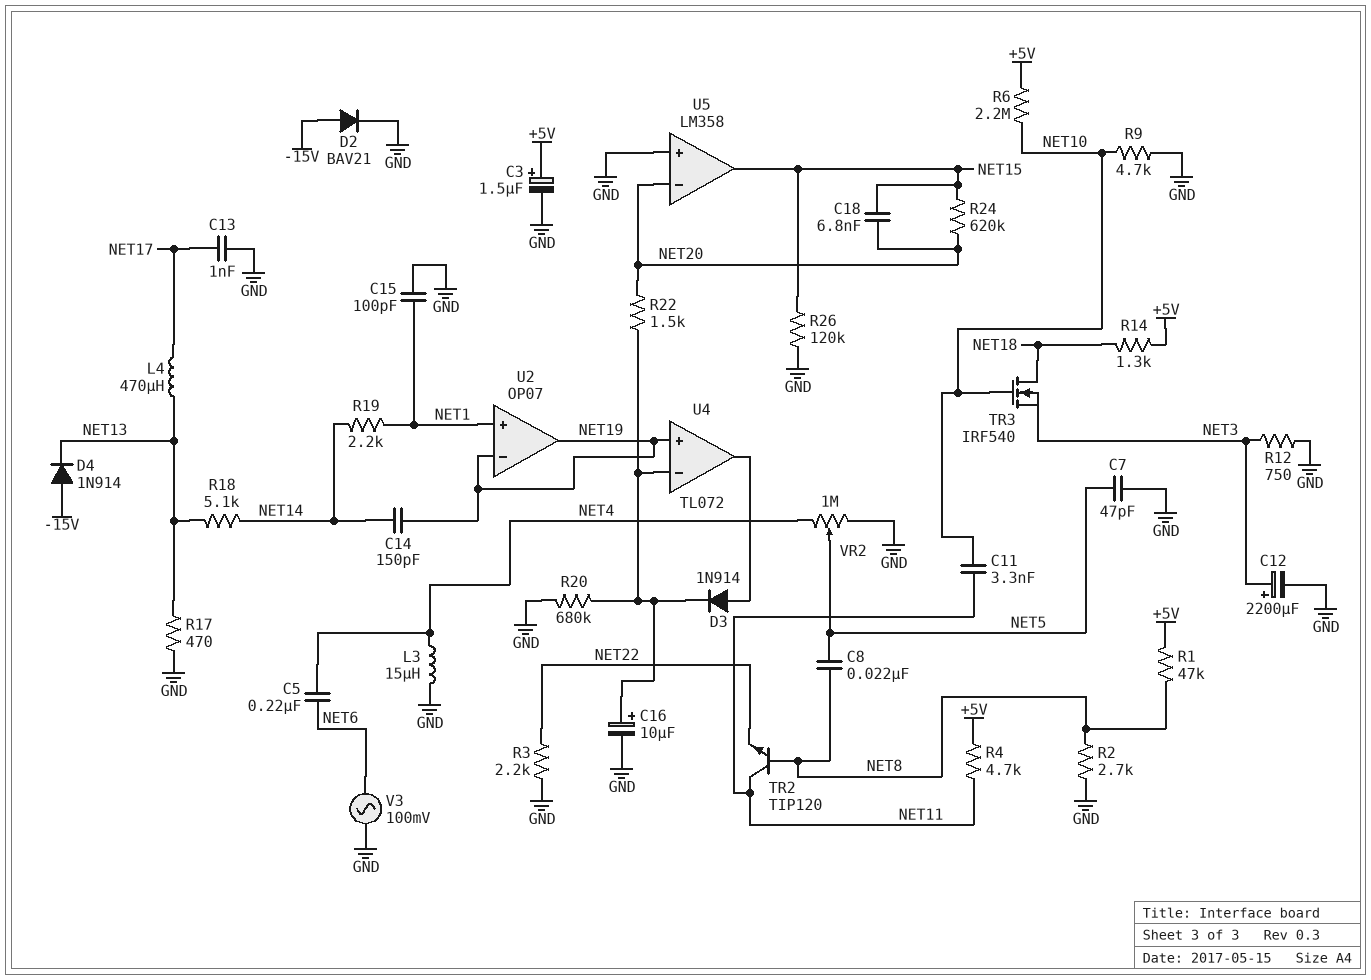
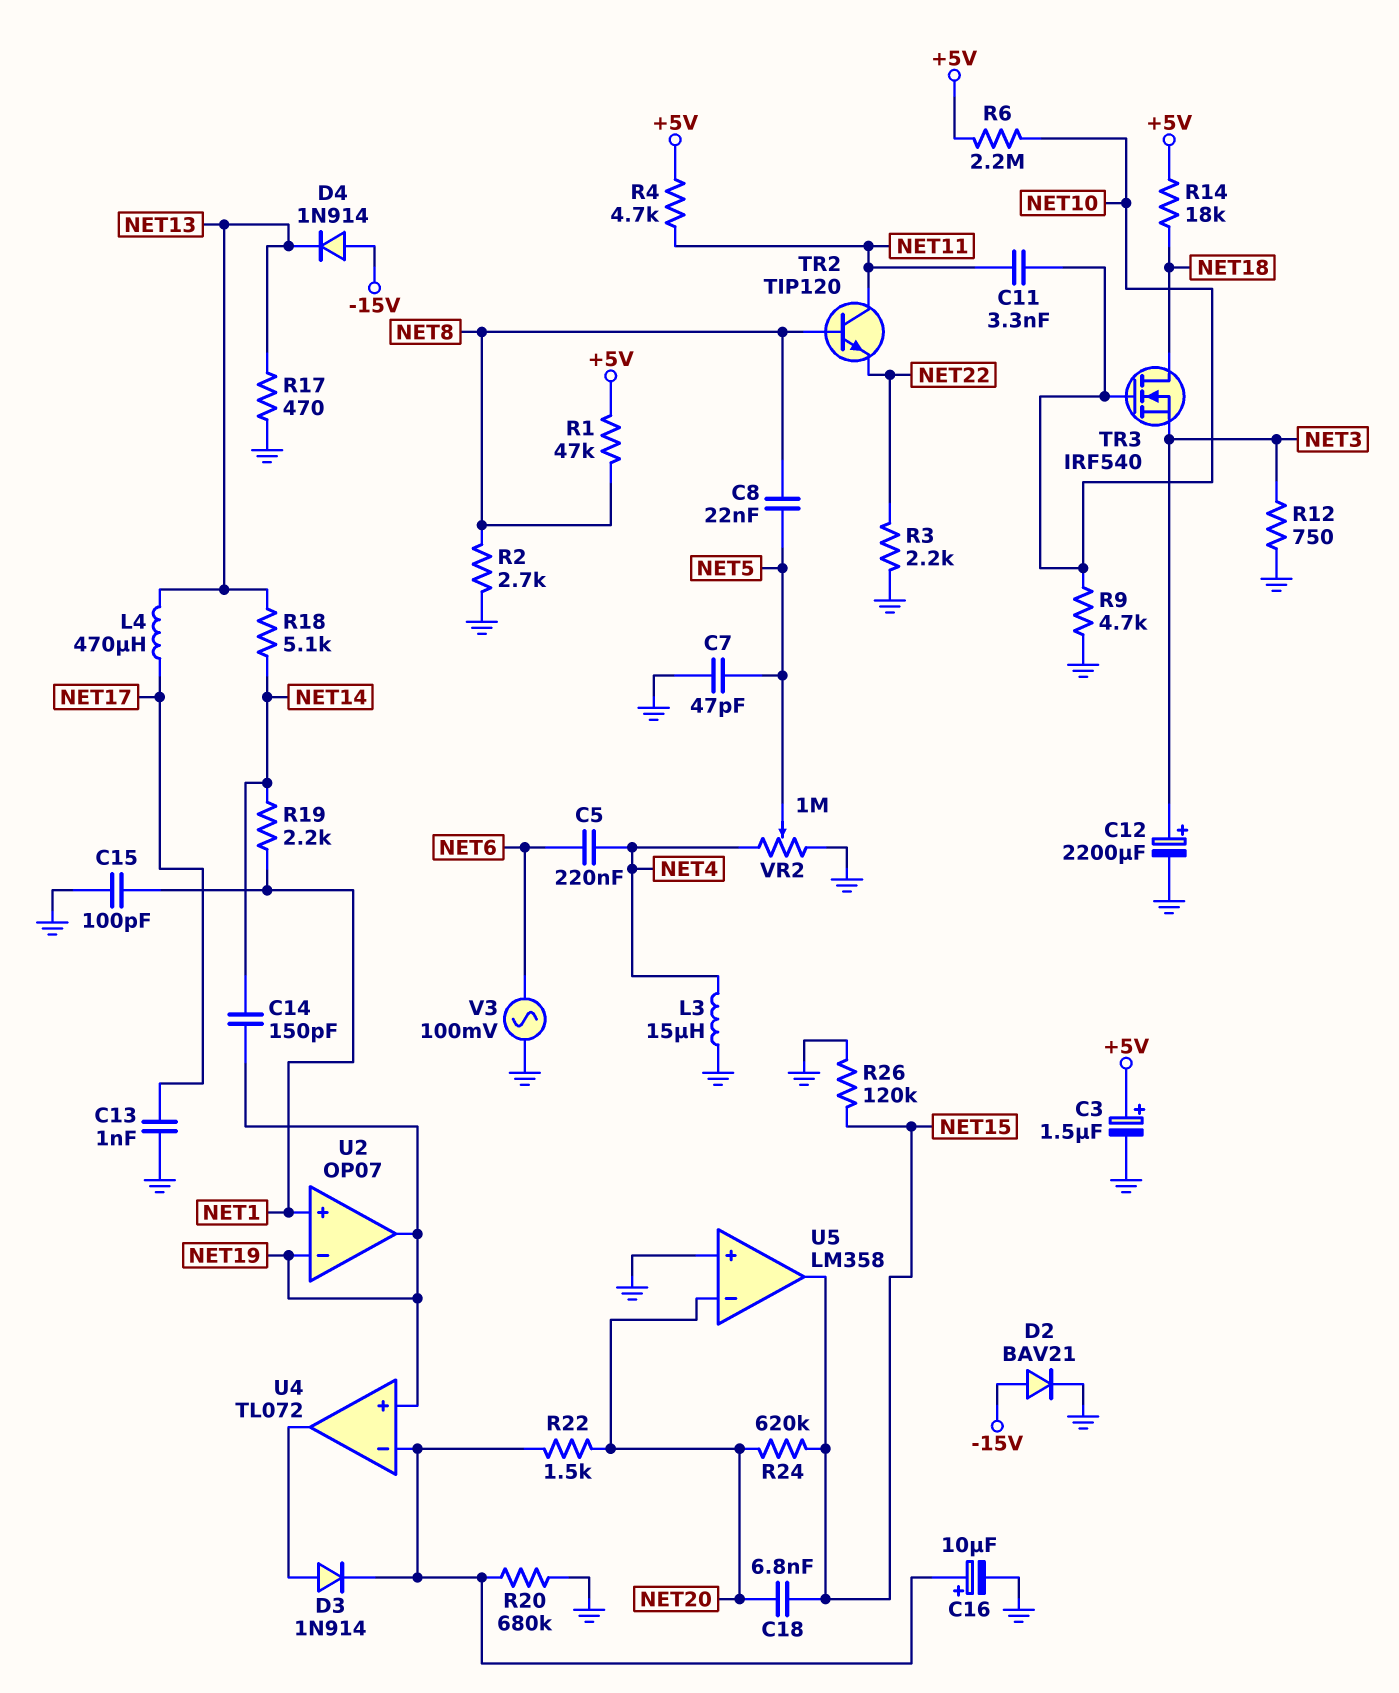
R14: 1.3k (+5V, NET18) -> 18k (+5V, NET18)

